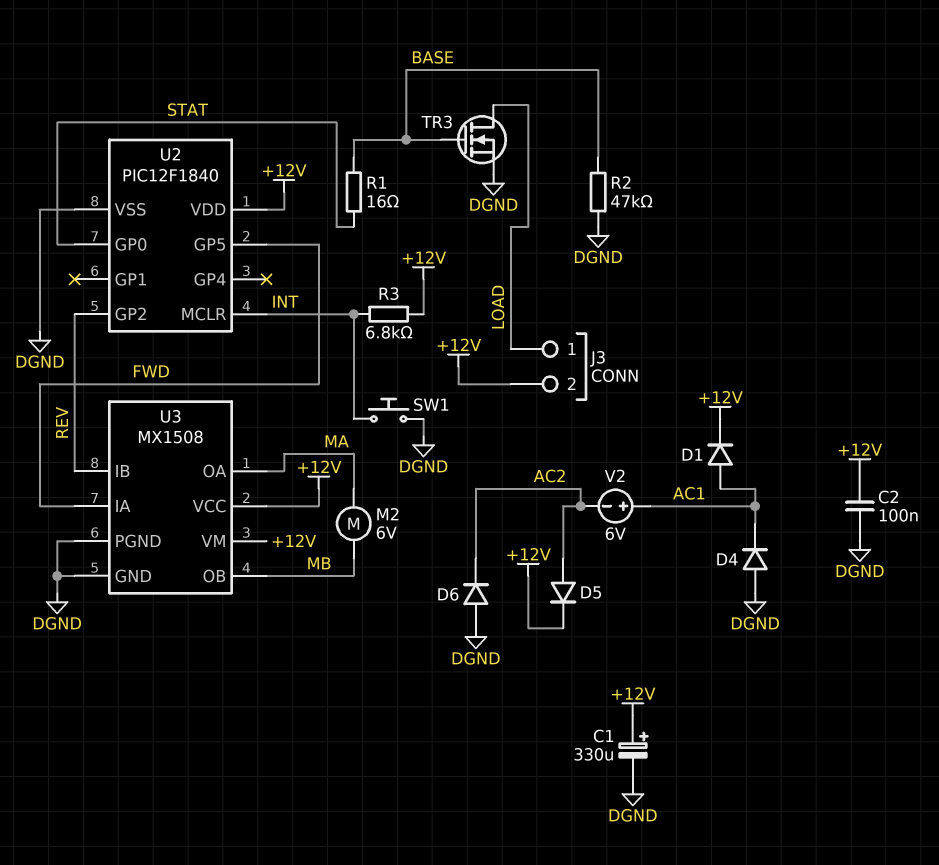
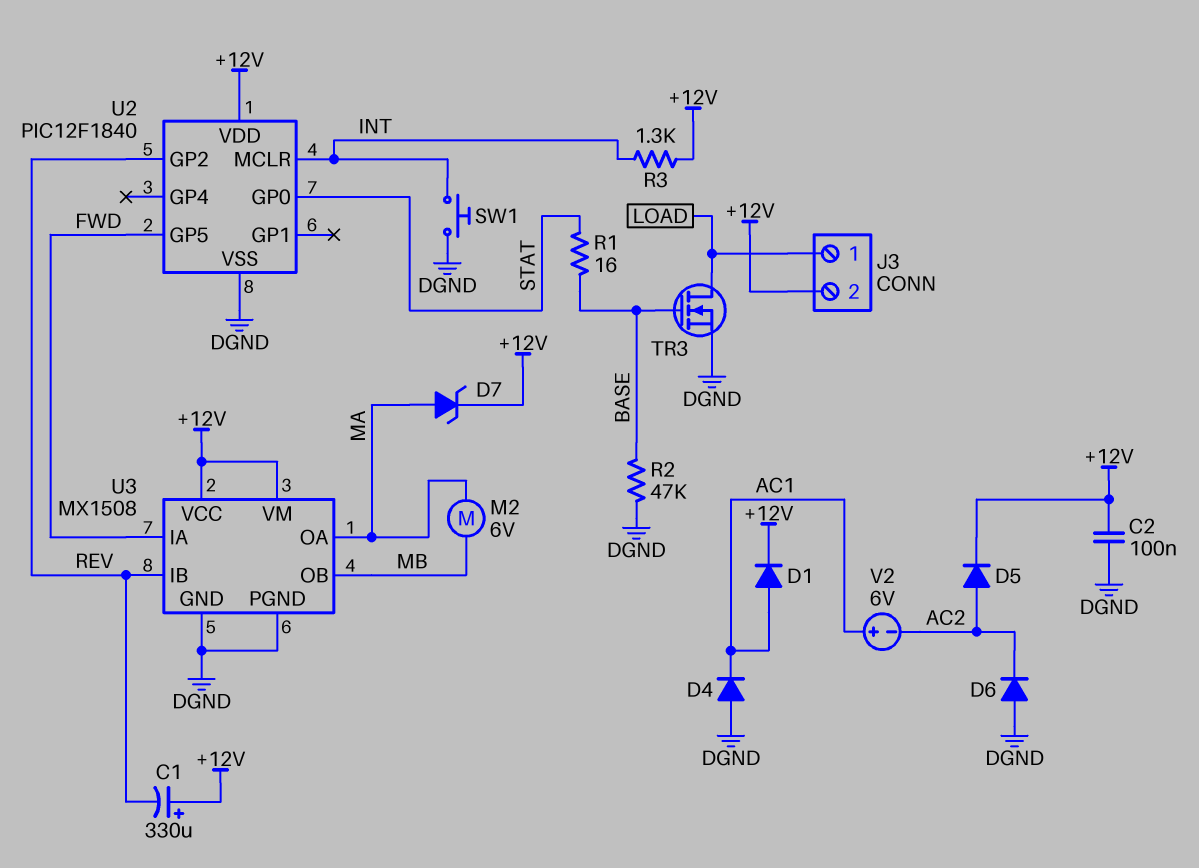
C1: 330uF (plus +12V, minus DGND) -> 330uF (plus +12V, minus REV)
D7: none -> zener (A MA, K +12V)
R3: 6.8k (+12V, INT) -> 1.3k (+12V, INT)

